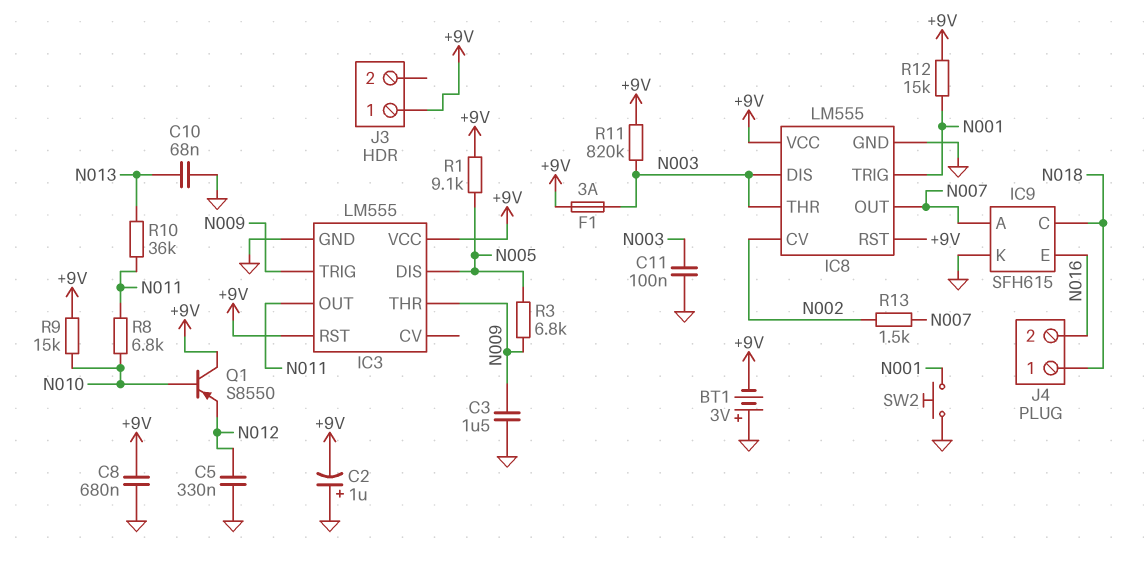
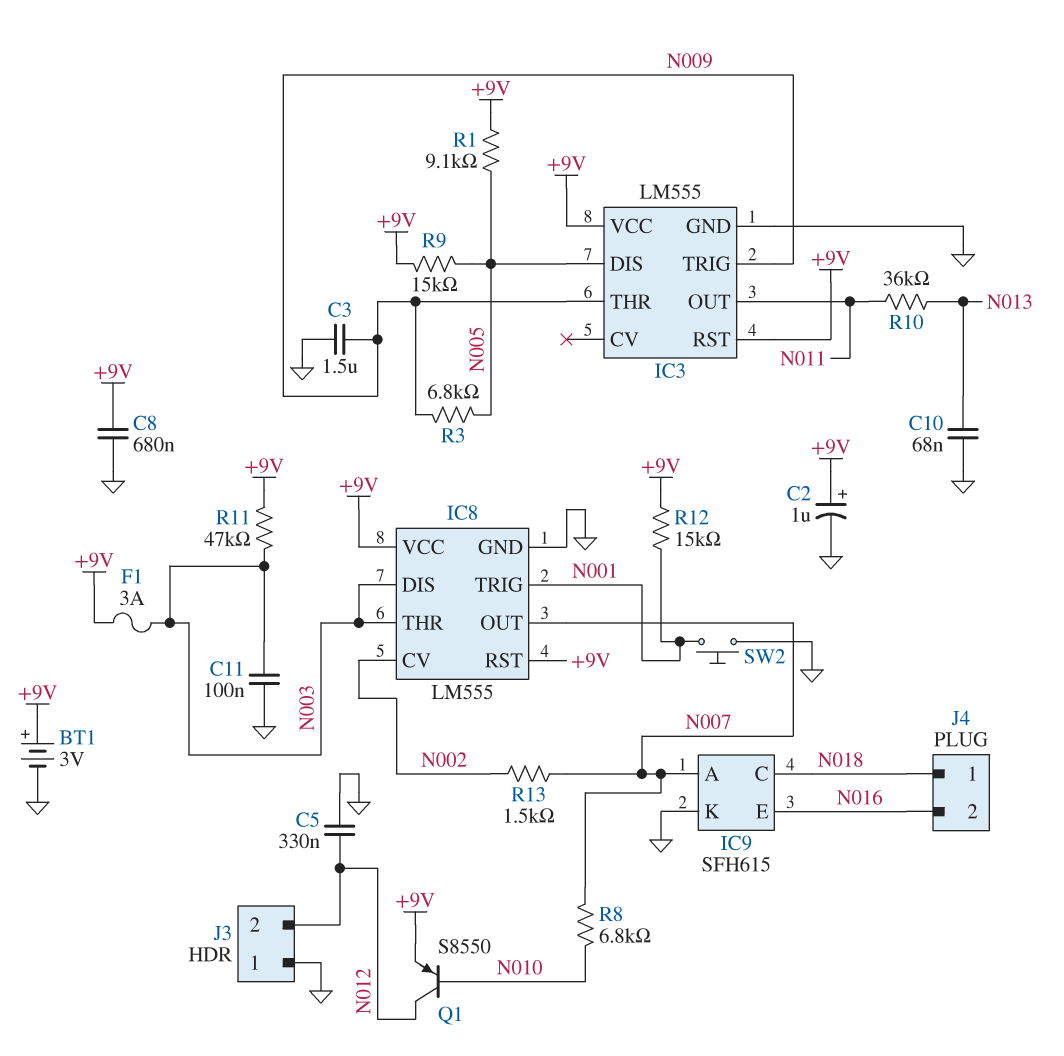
BT1: 3V (plus GND, minus +9V) -> 3V (plus +9V, minus GND)
C2: 1uF (plus GND, minus +9V) -> 1uF (plus +9V, minus GND)
J3 pin 1: +9V -> GND
J3 pin 2: none -> N012
Q1: PNP S8550 (B N010, C +9V, E N012) -> PNP S8550 (B N010, C N012, E +9V)
R8: 6.8k (N010, N011) -> 6.8k (N007, N010)
R9: 15k (+9V, N010) -> 15k (+9V, N005)
R11: 820k (+9V, N003) -> 47k (+9V, N003)

